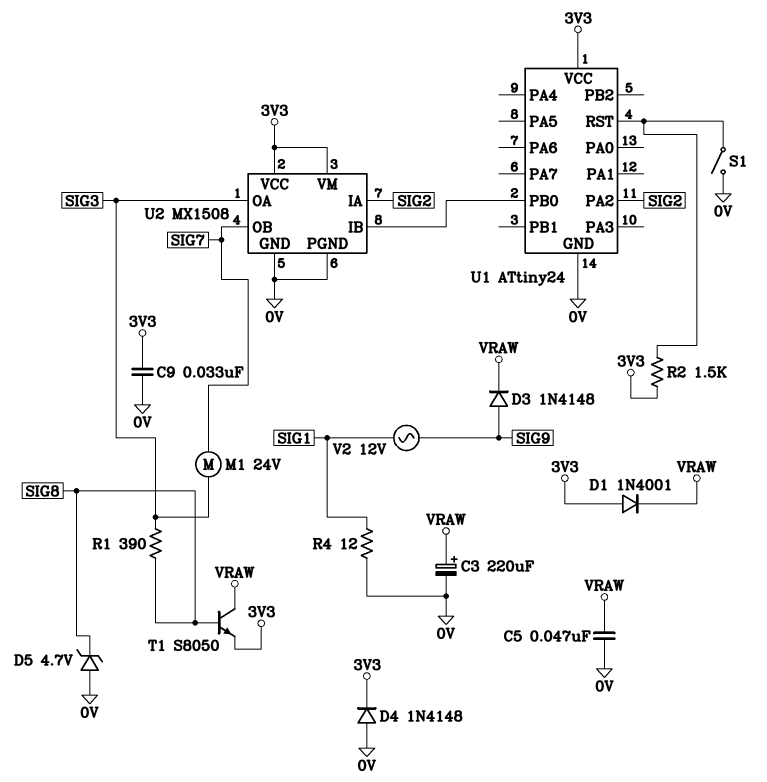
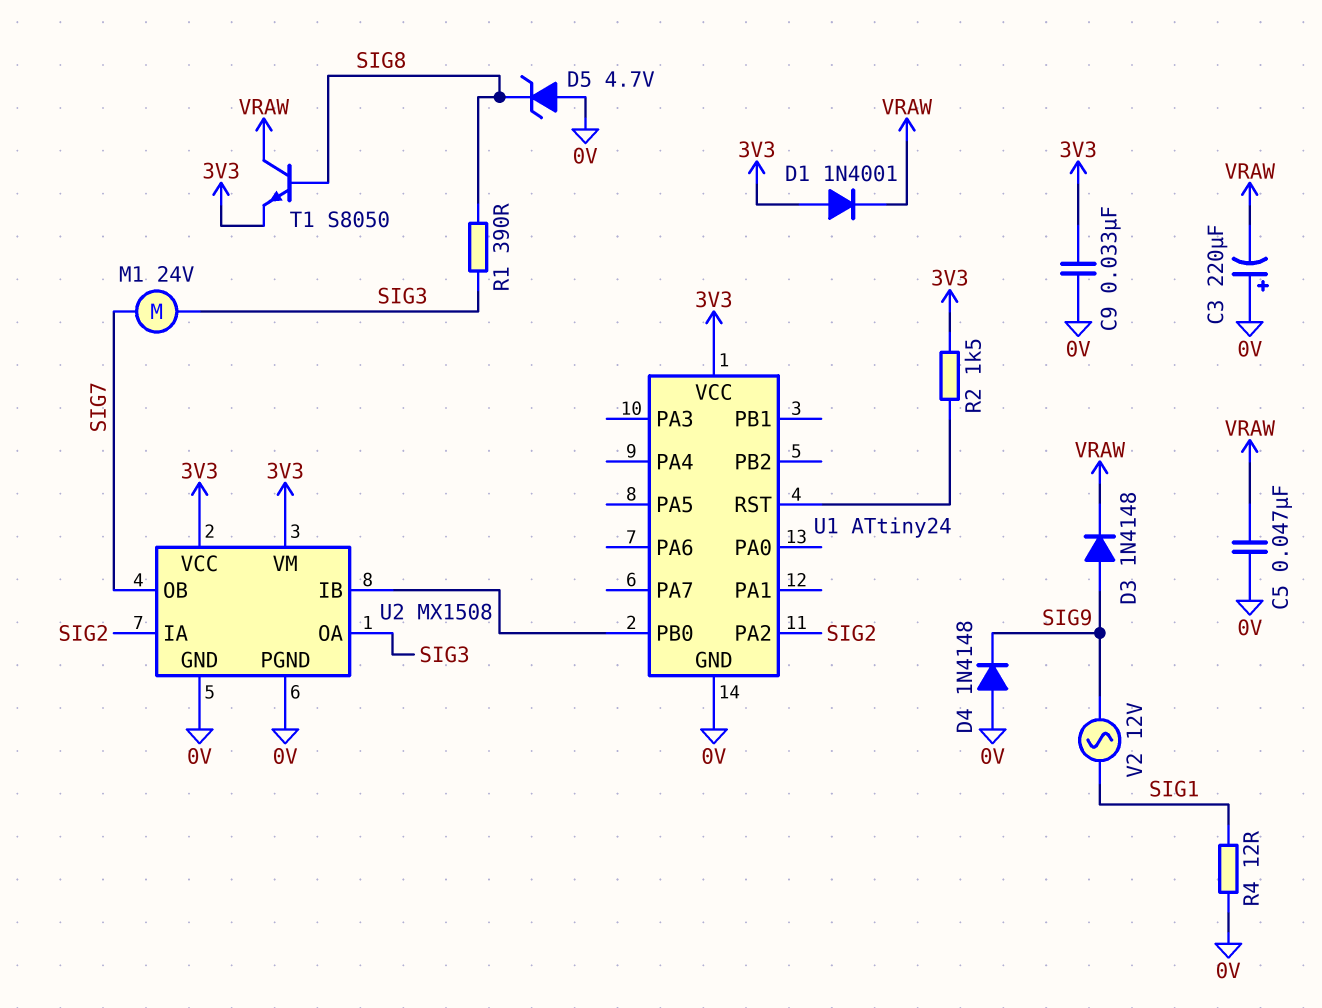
C3: 220uF (plus VRAW, minus 0V) -> 220uF (plus 0V, minus VRAW)
D4: diode 1N4148 (A 0V, K 3V3) -> diode 1N4148 (A 0V, K SIG9)
S1: switch (0V, U1/RST) -> none

